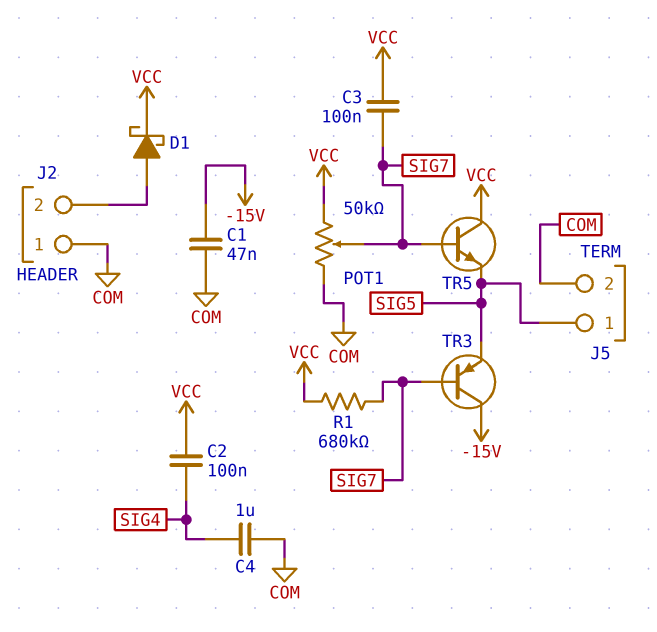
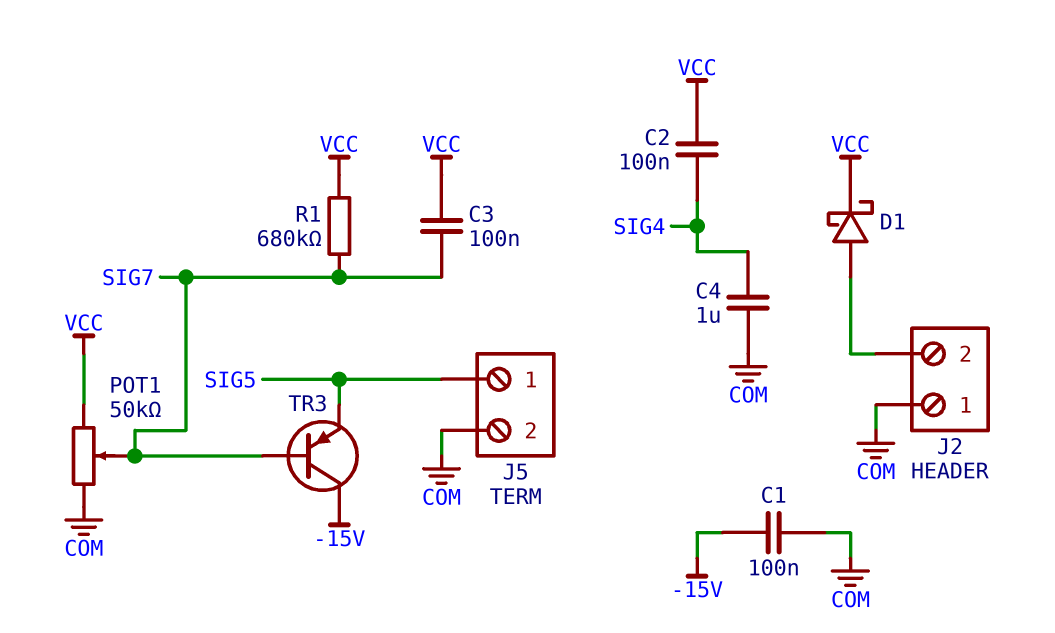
C1: 47nF (-15V, COM) -> 100nF (-15V, COM)
TR5: NPN (B SIG7, C VCC, E SIG5) -> none

